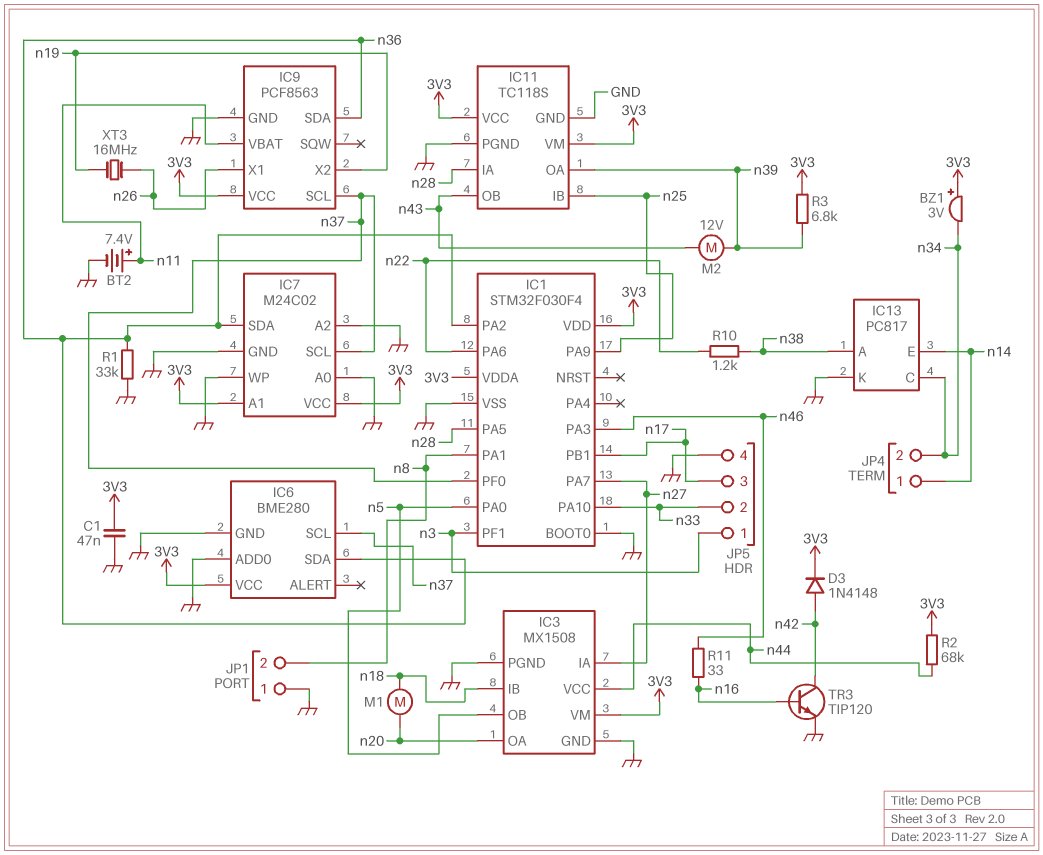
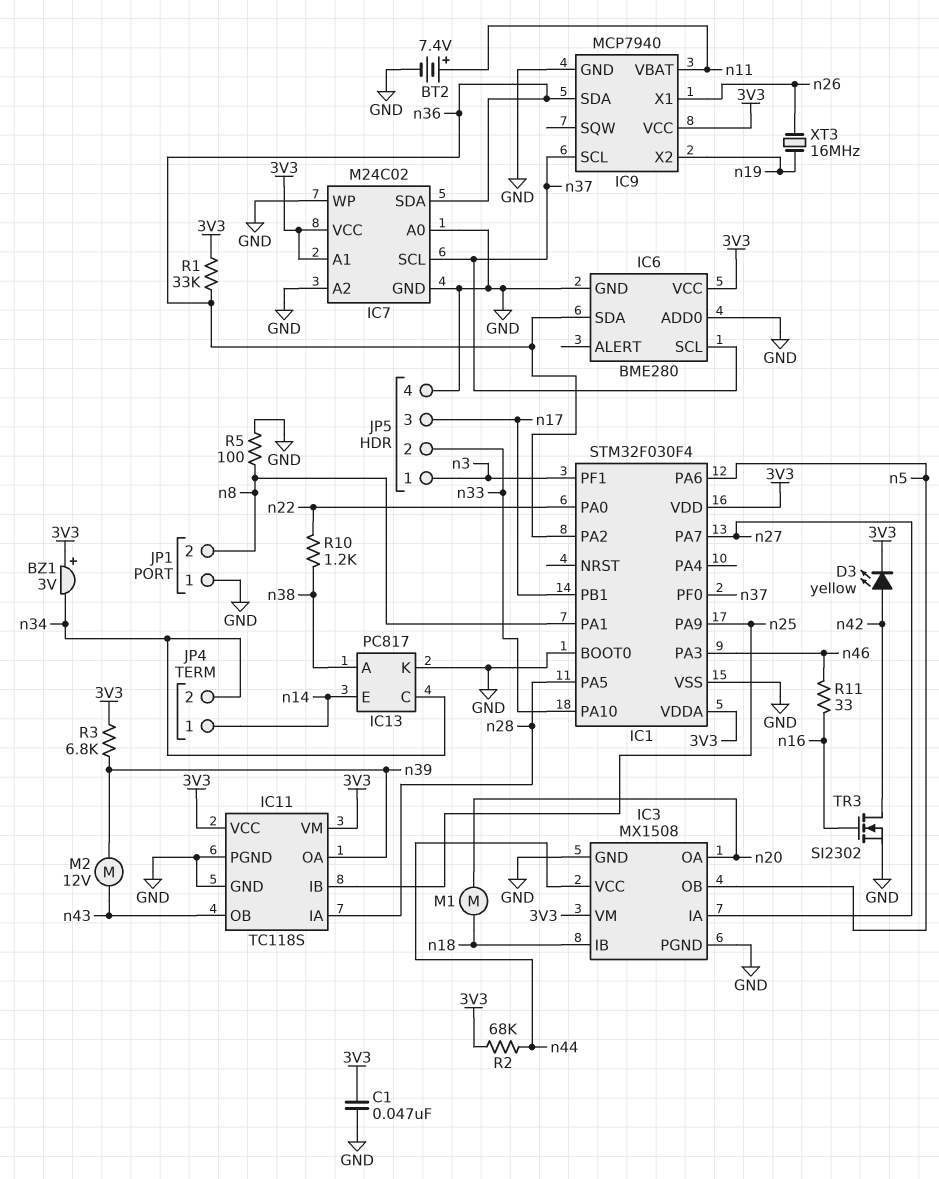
D3: diode 1N4148 (A n42, K 3V3) -> LED yellow (A n42, K 3V3)
IC1 pin PA0: n5 -> n22
IC1 pin PA6: n22 -> n5
IC9: PCF8563 -> MCP7940
R1: 33k (GND, n36) -> 33k (3V3, n36)
R5: none -> 100 (GND, n8)
TR3: NPN TIP120 (B n16, C n42, E GND) -> NMOS SI2302 (G n16, D n42, S GND)

